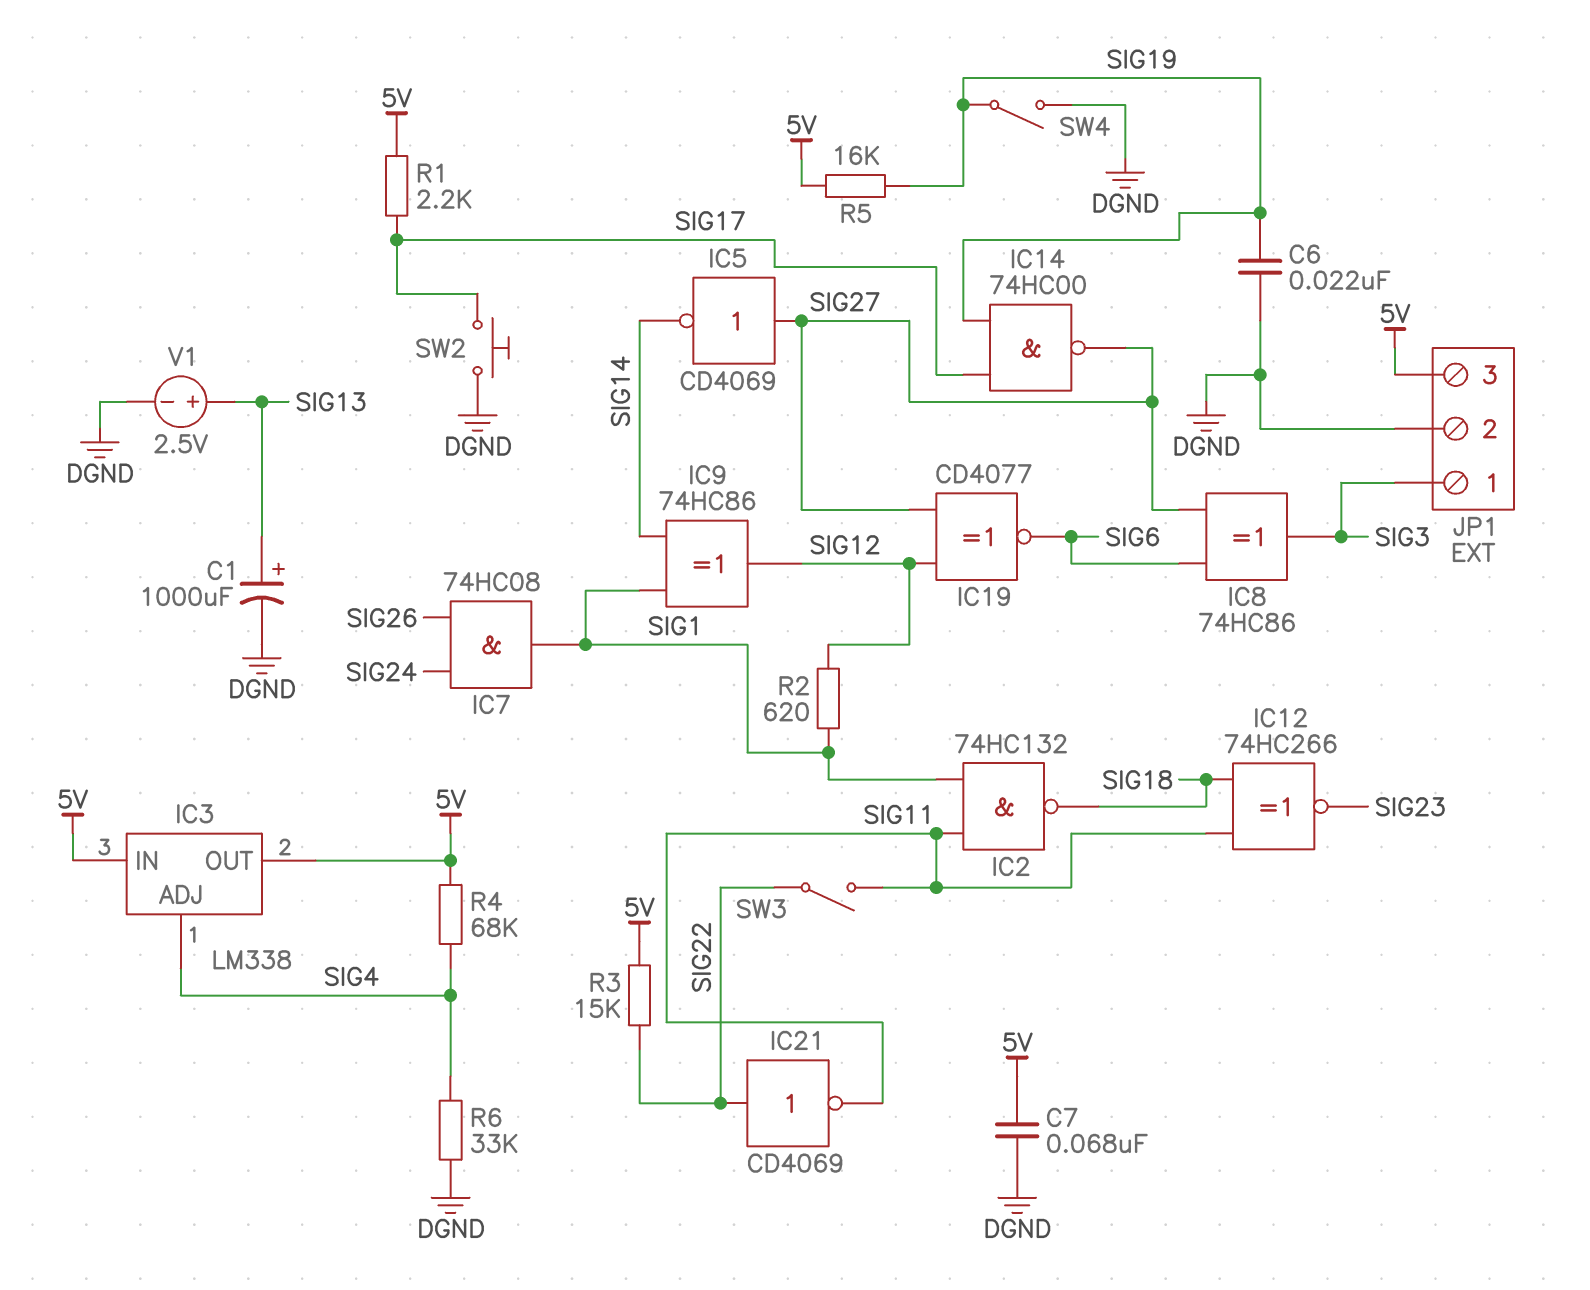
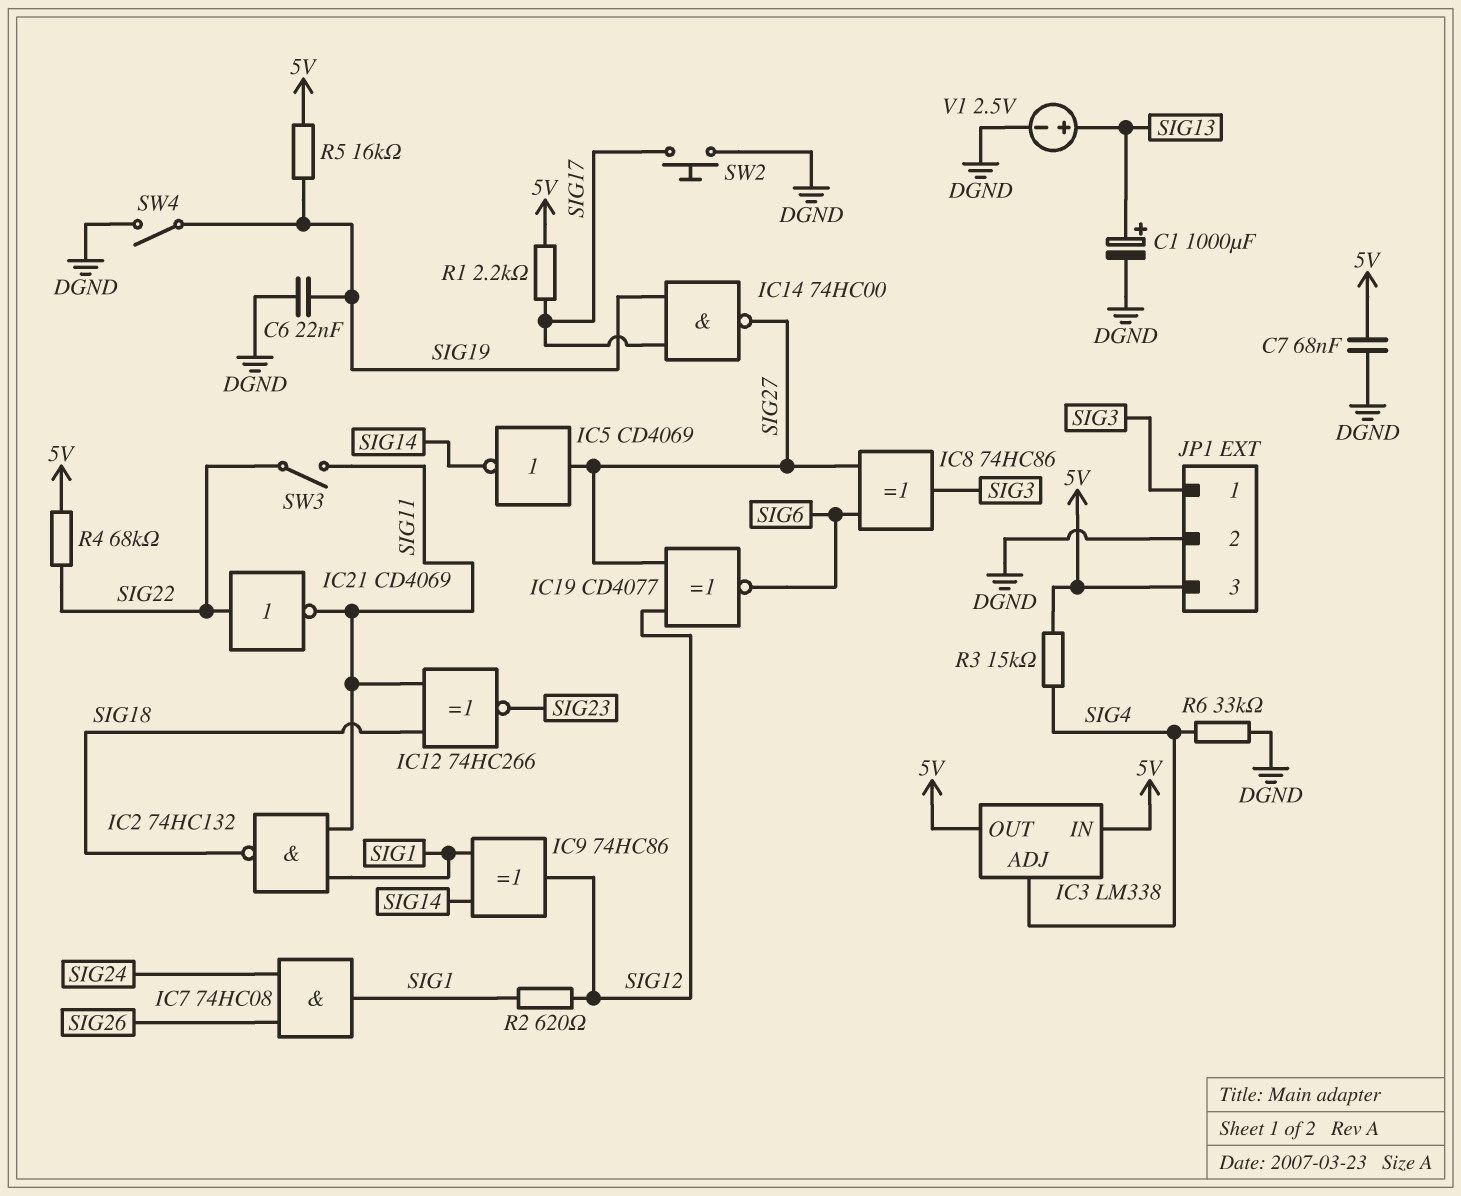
R3: 15k (5V, SIG22) -> 15k (5V, SIG4)
R4: 68k (5V, SIG4) -> 68k (5V, SIG22)

